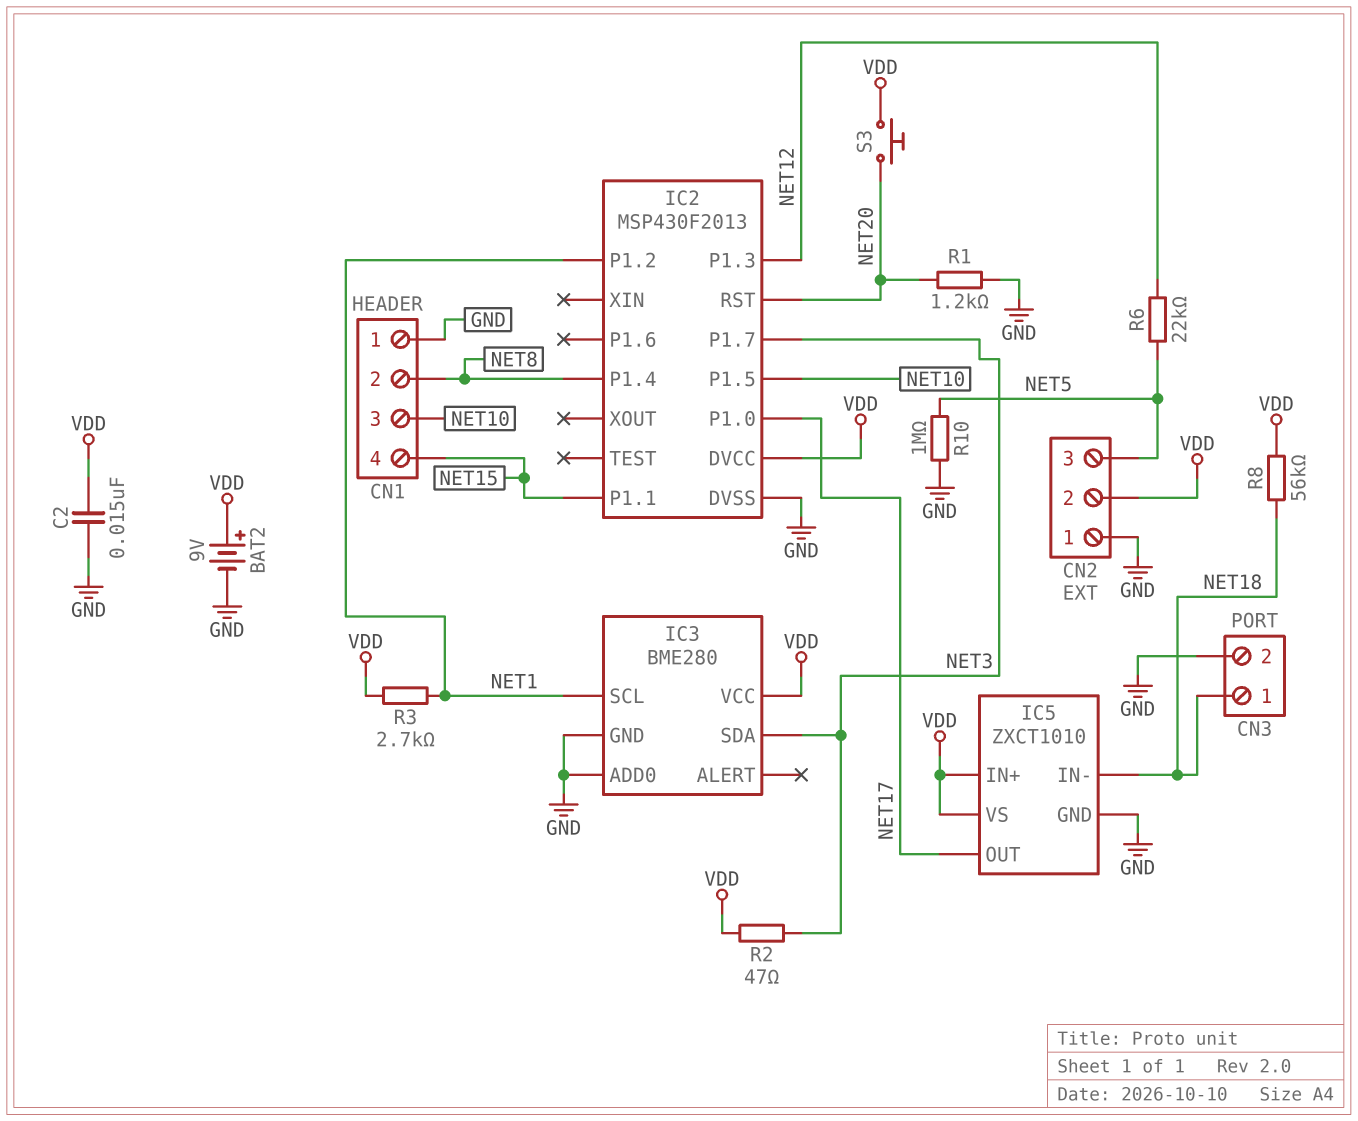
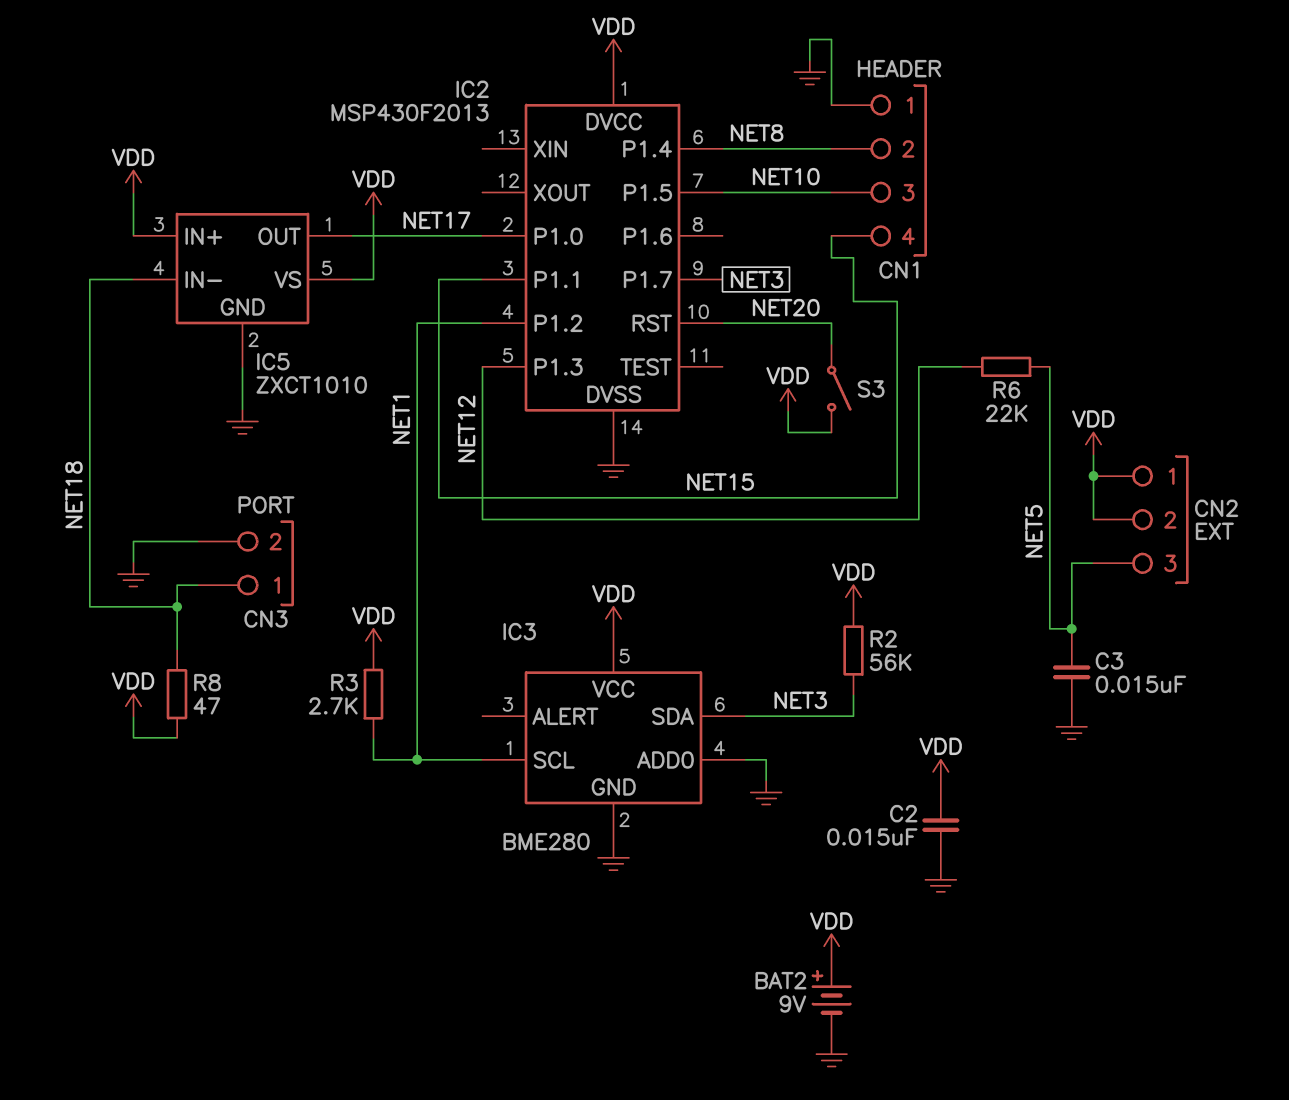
C3: none -> 15nF (GND, NET5)
CN2 pin 1: GND -> VDD
R1: 1.2k (GND, NET20) -> none
R2: 47 (NET3, VDD) -> 56k (NET3, VDD)
R8: 56k (NET18, VDD) -> 47 (NET18, VDD)
R10: 1M (GND, NET5) -> none
S3: button (NET20, VDD) -> switch (NET20, VDD)

